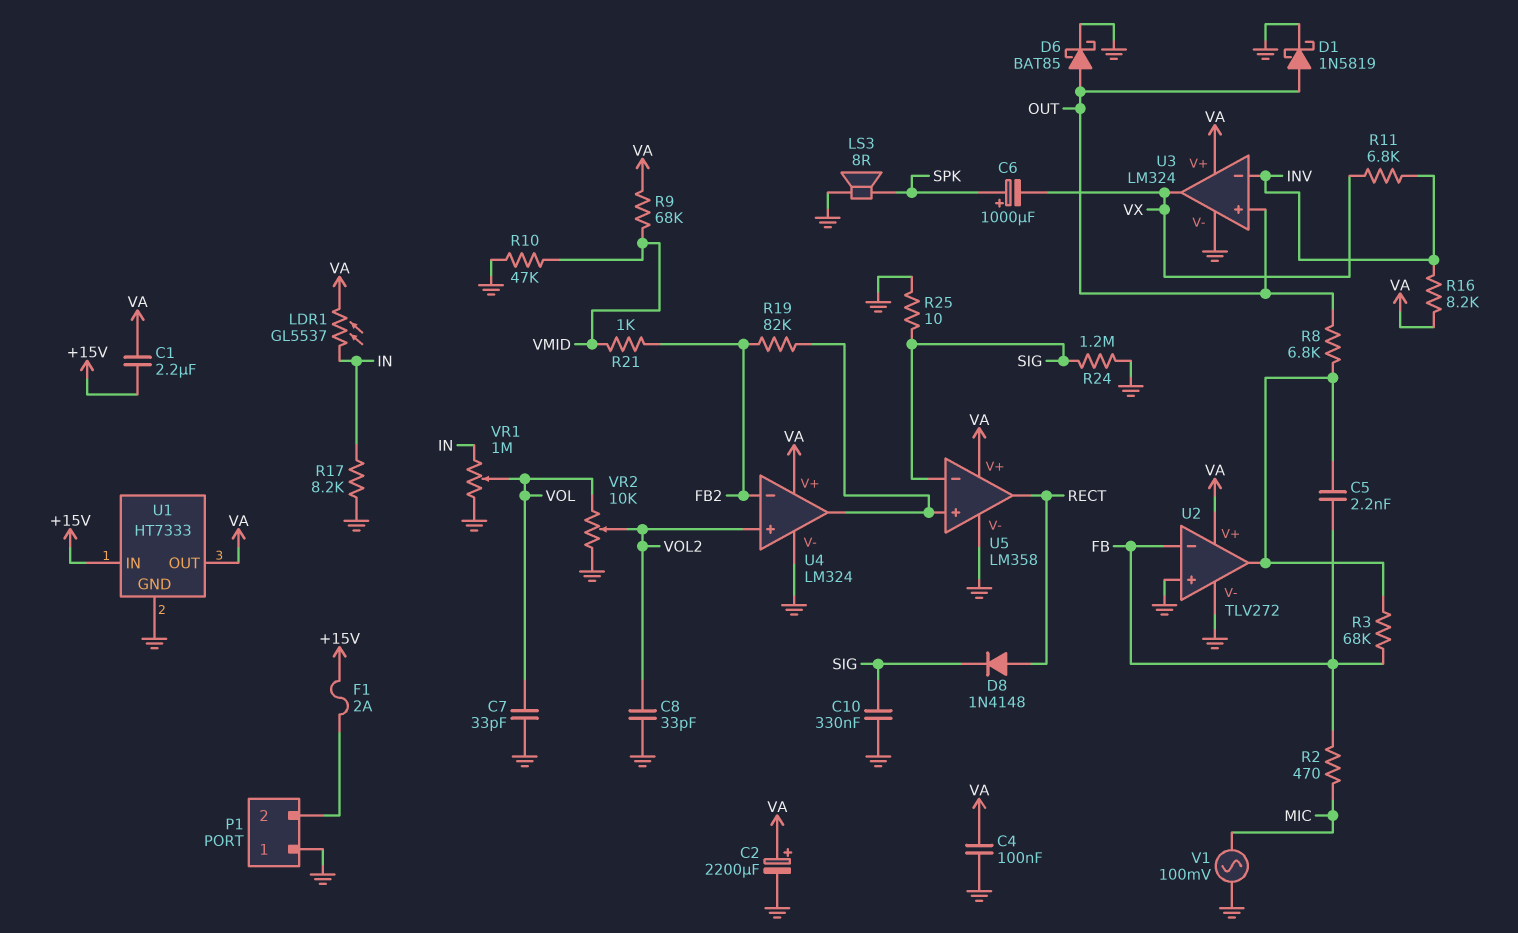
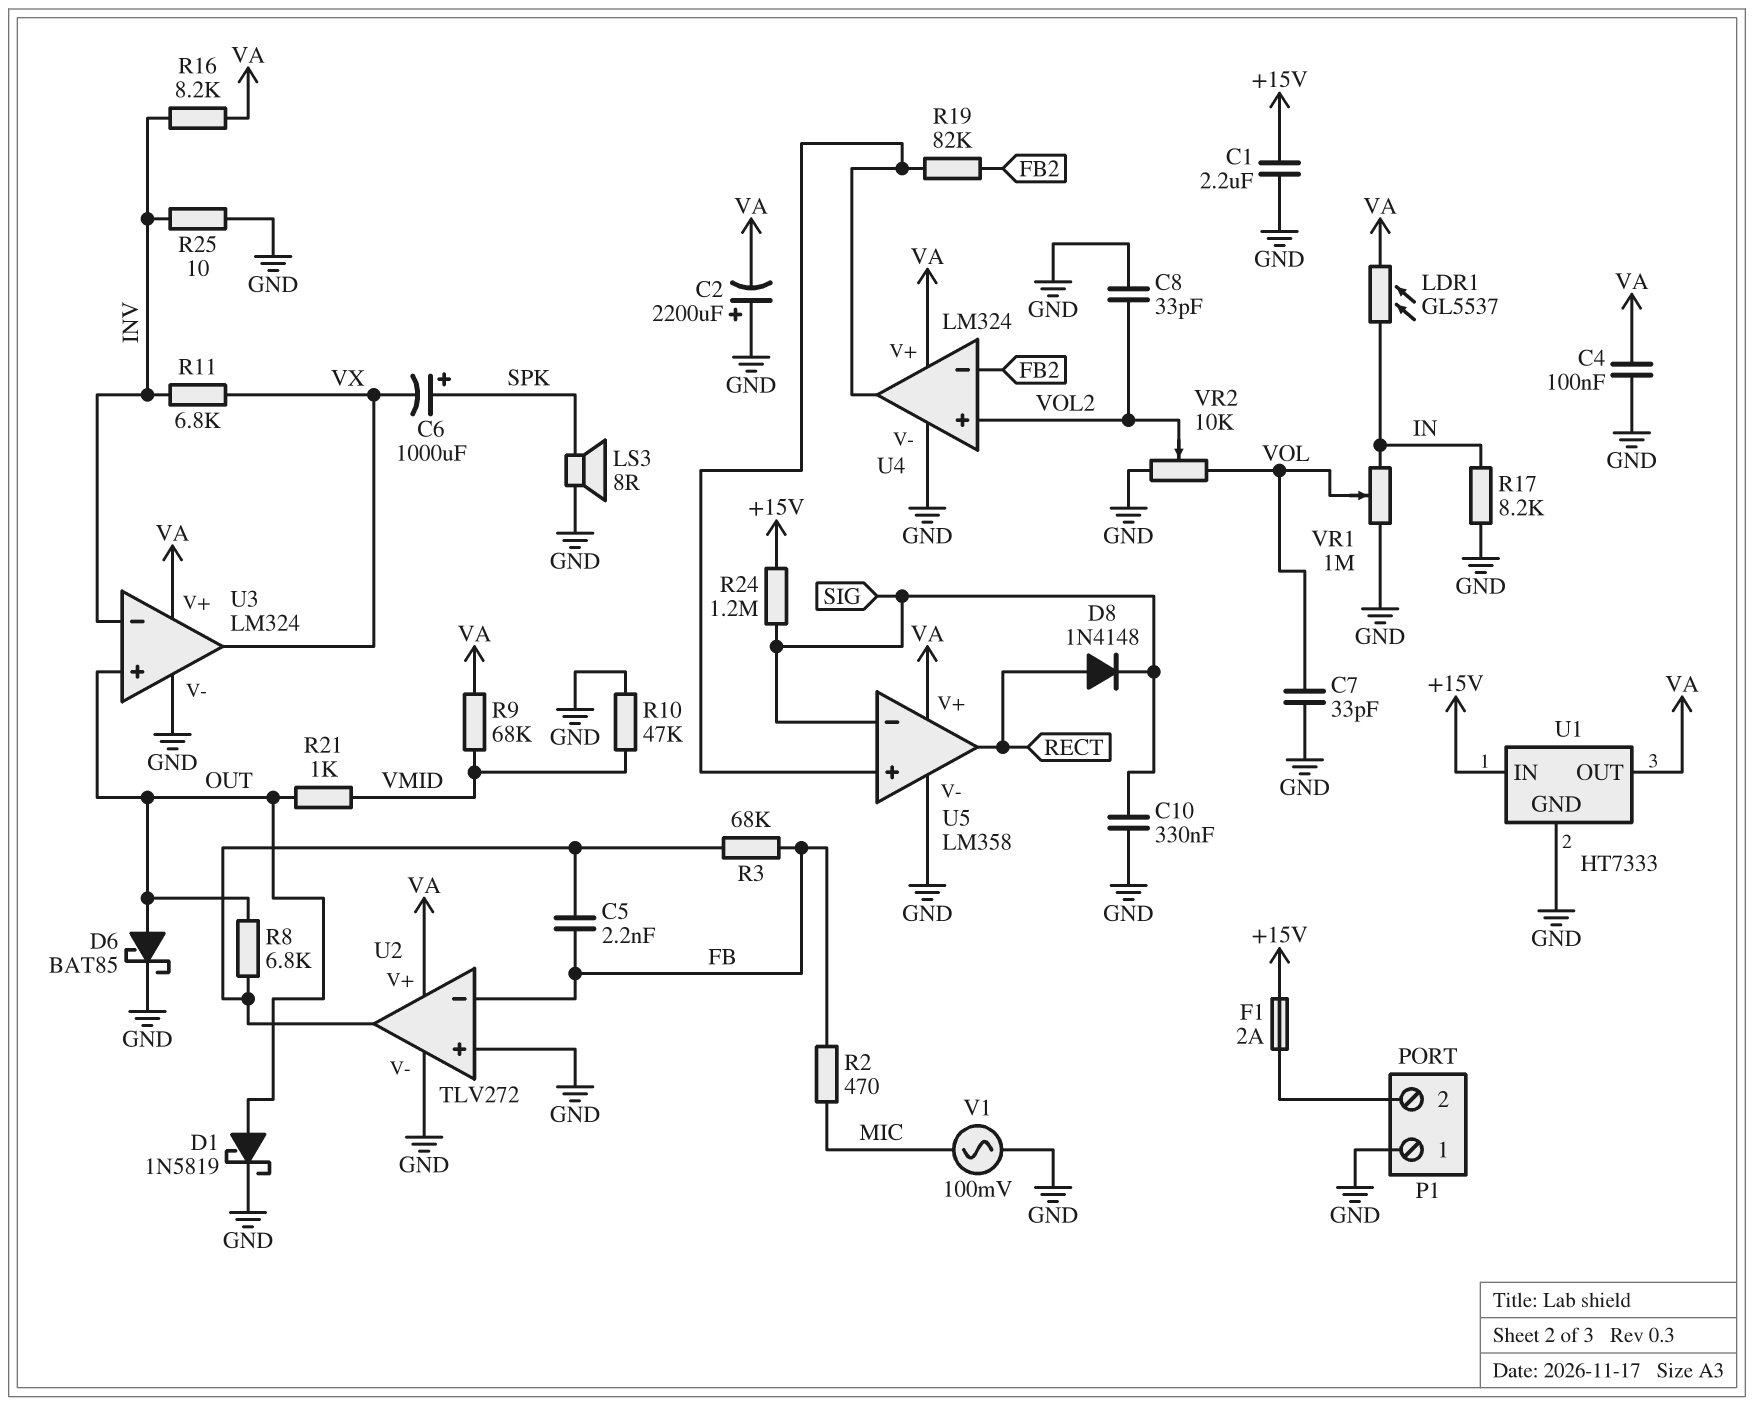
C1: 2.2uF (+15V, VA) -> 2.2uF (+15V, GND)
C2: 2200uF (plus VA, minus GND) -> 2200uF (plus GND, minus VA)
R21: 1k (FB2, VMID) -> 1k (OUT, VMID)
R24: 1.2M (GND, SIG) -> 1.2M (+15V, SIG)
R25: 10 (GND, SIG) -> 10 (GND, INV)

